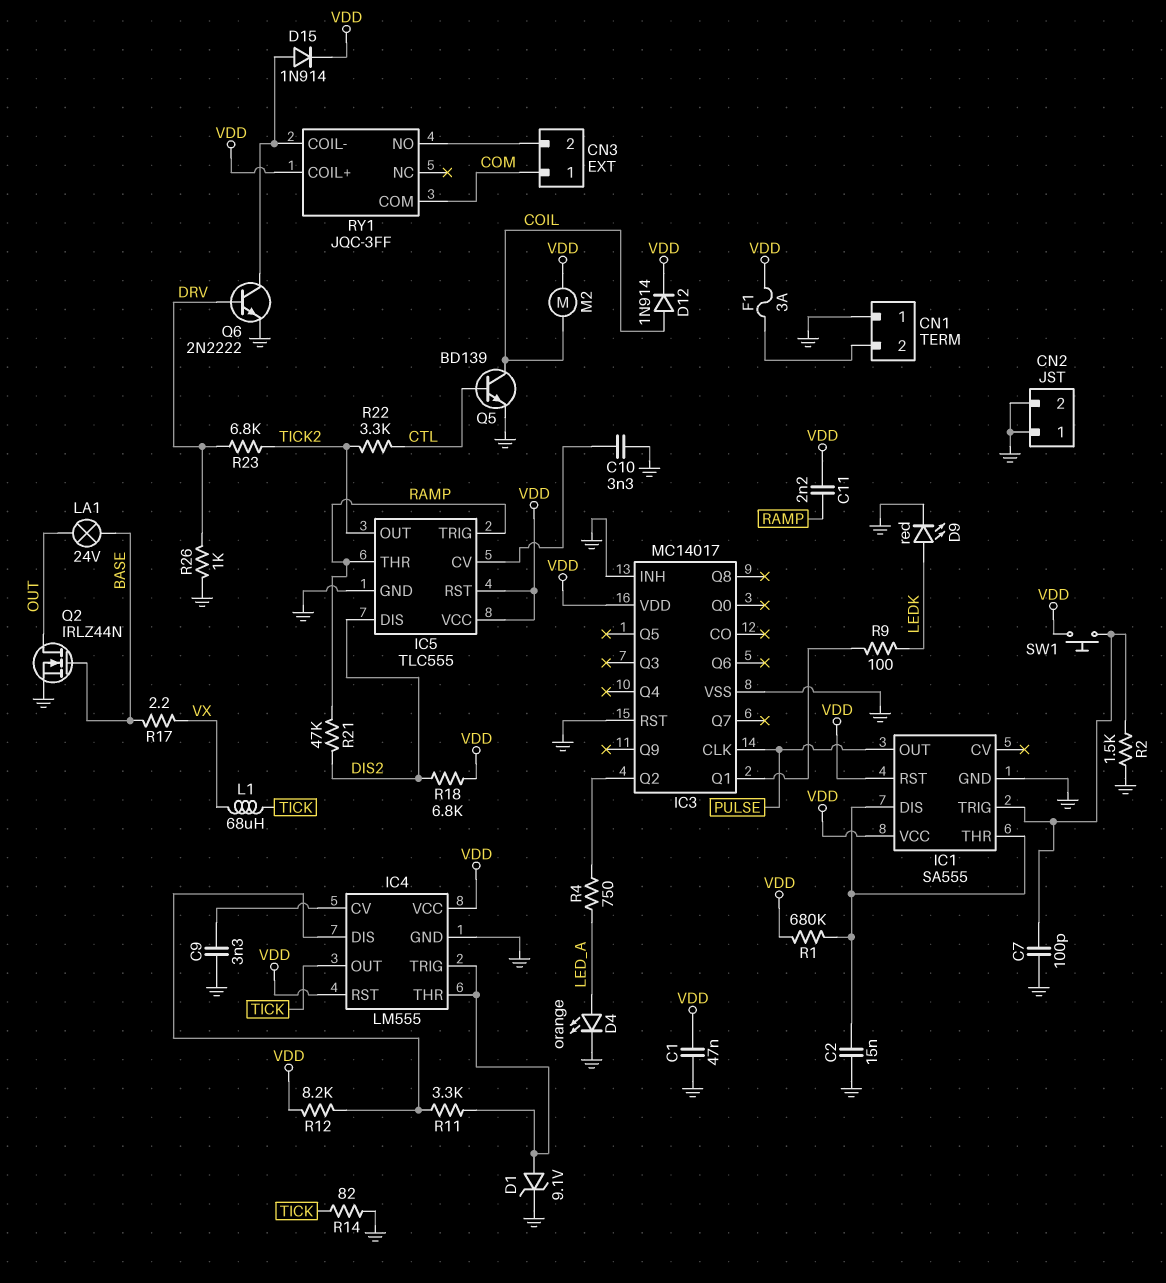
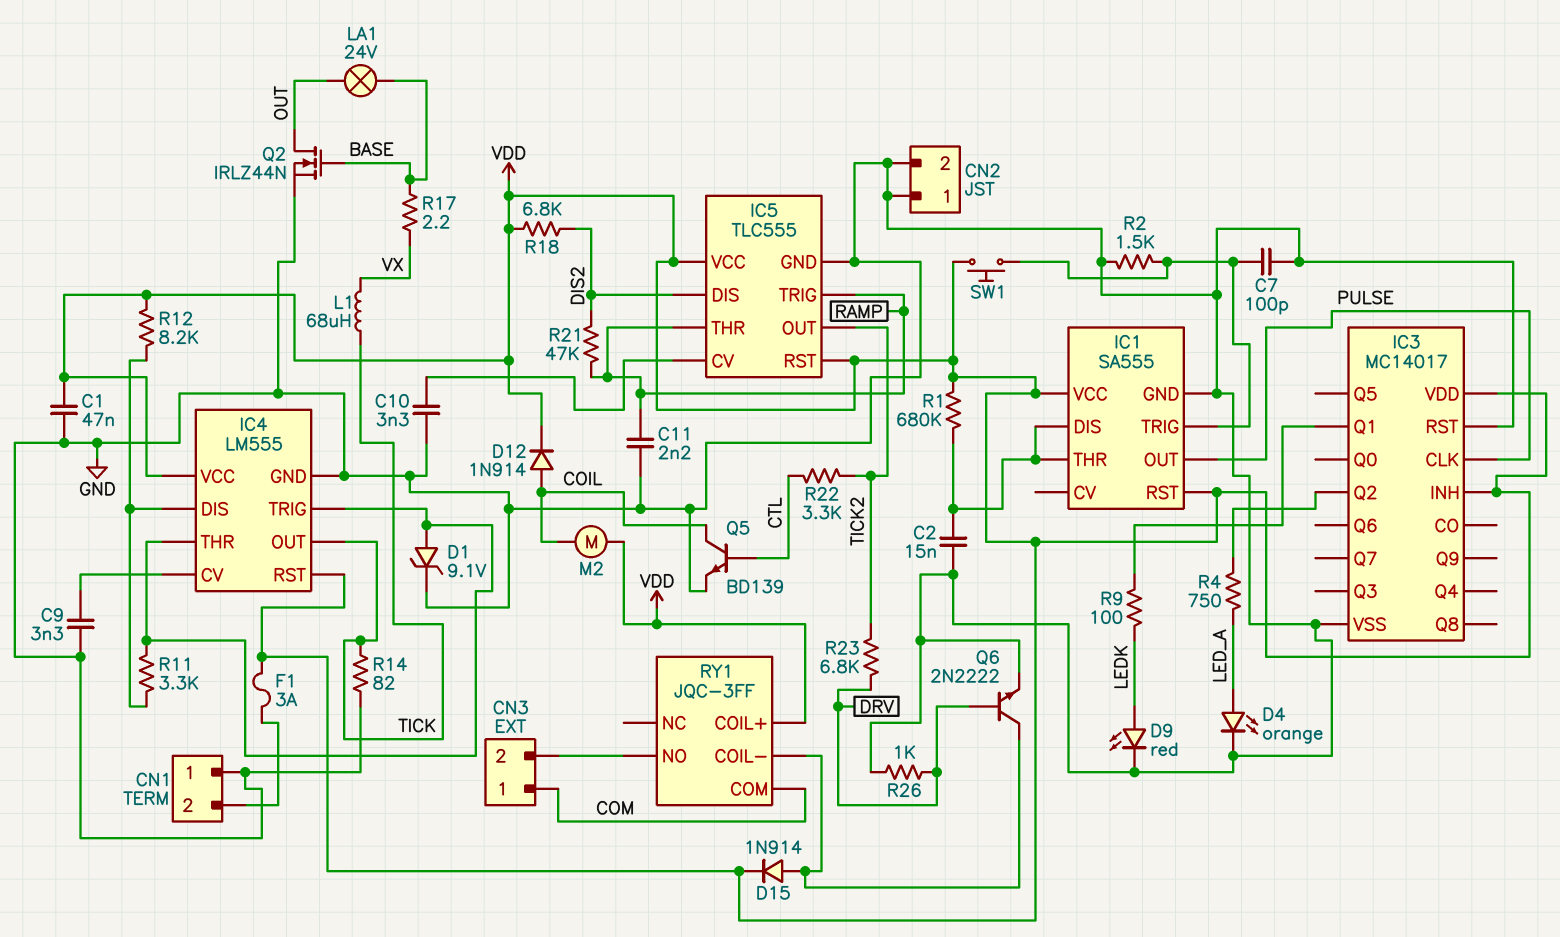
C11: 2.2nF (RAMP, VDD) -> 2.2nF (GND, RAMP)
IC3 pin INH: GND -> VDD

